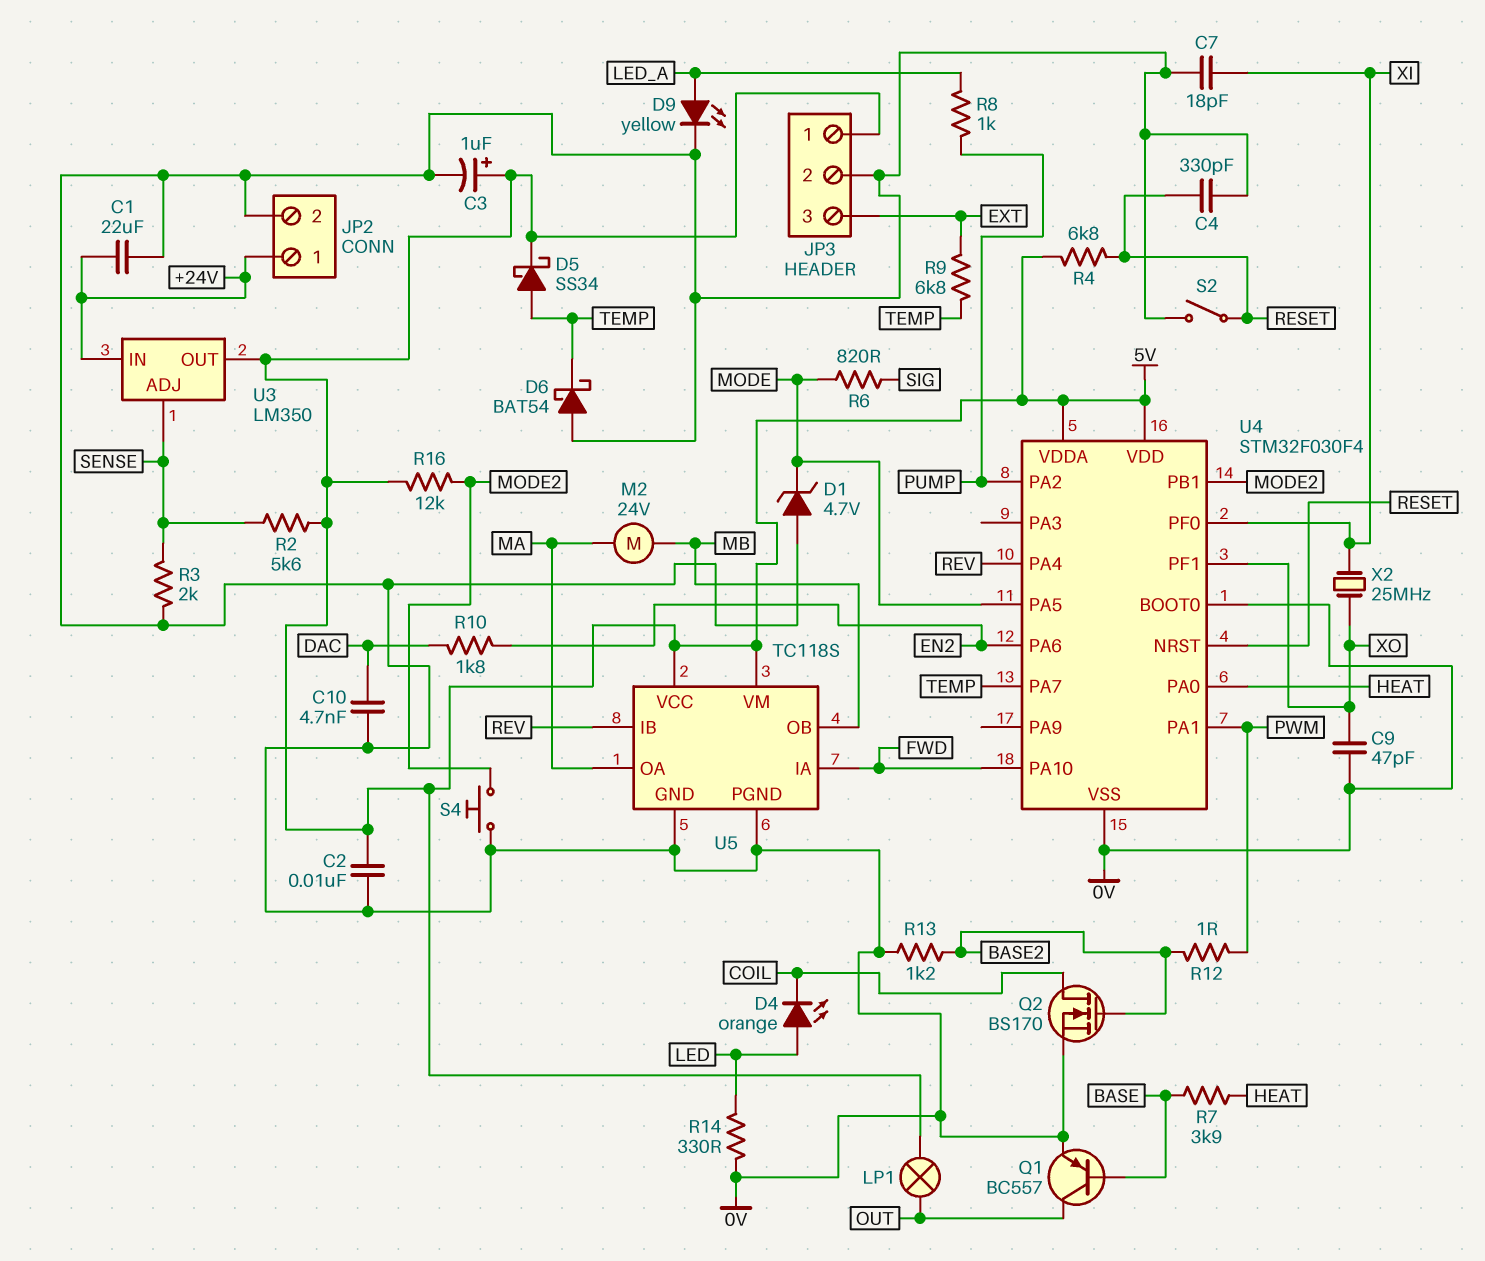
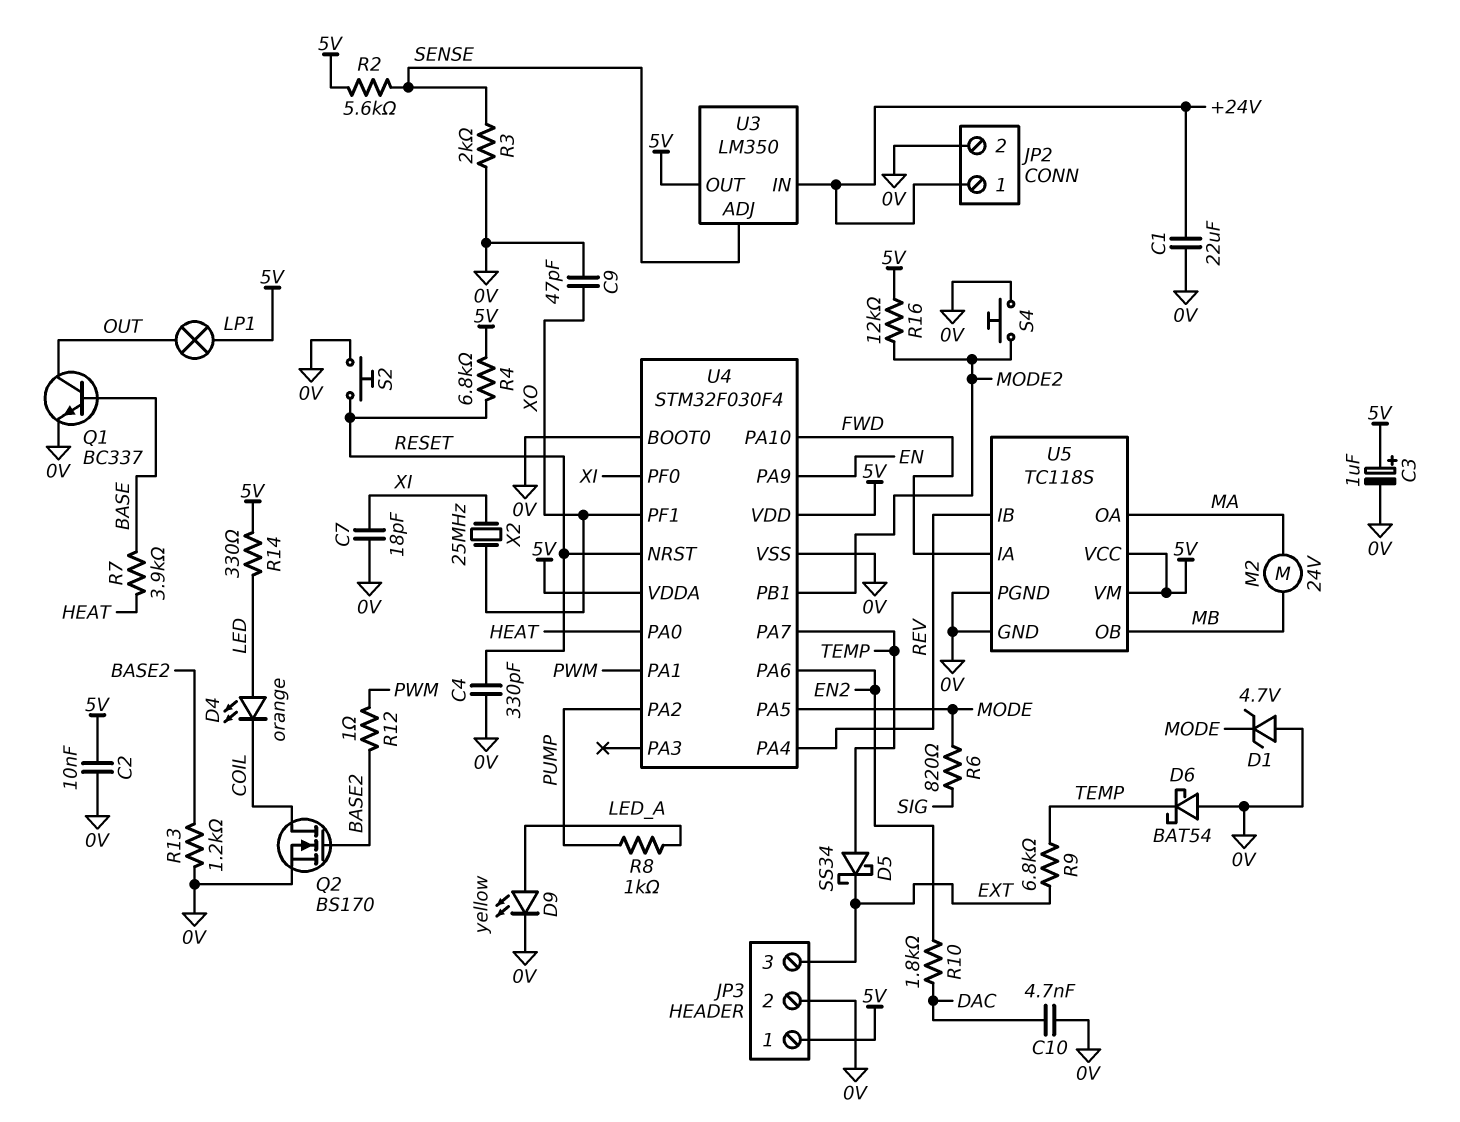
D5: schottky SS34 (A TEMP, K 5V) -> schottky SS34 (A TEMP, K EXT)
Q1: PNP BC557 (B BASE, C OUT, E 0V) -> NPN BC337 (B BASE, C OUT, E 0V)
R14: 330 (0V, LED) -> 330 (5V, LED)
S2: switch (0V, RESET) -> button (0V, RESET)
U4 pin PA9: none -> EN

